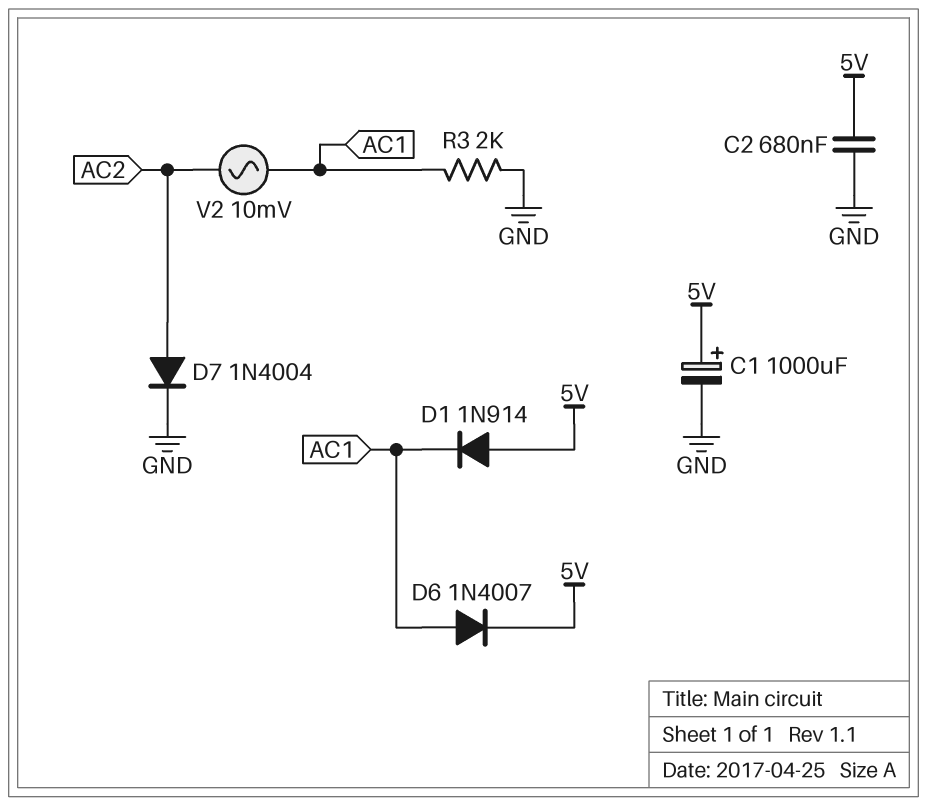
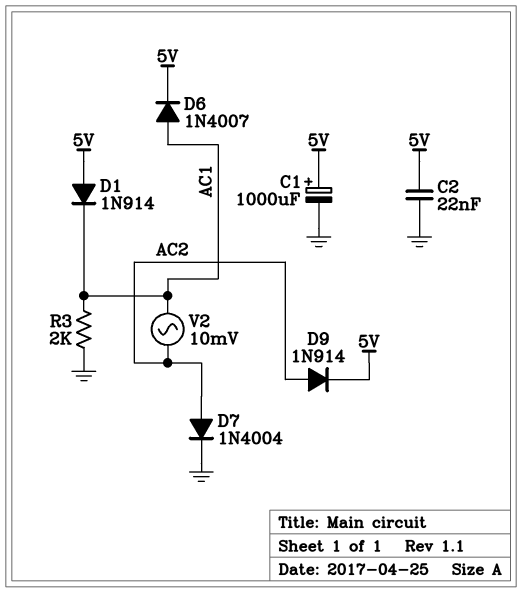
C2: 680nF (5V, GND) -> 22nF (5V, GND)
D9: none -> diode 1N914 (A AC2, K 5V)

